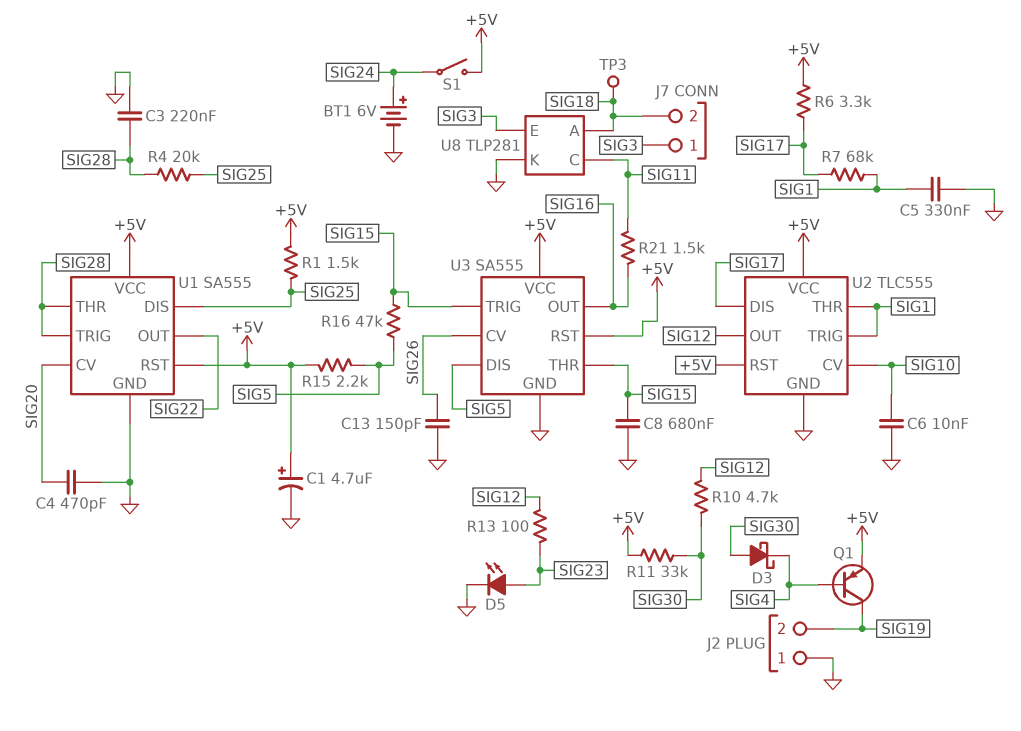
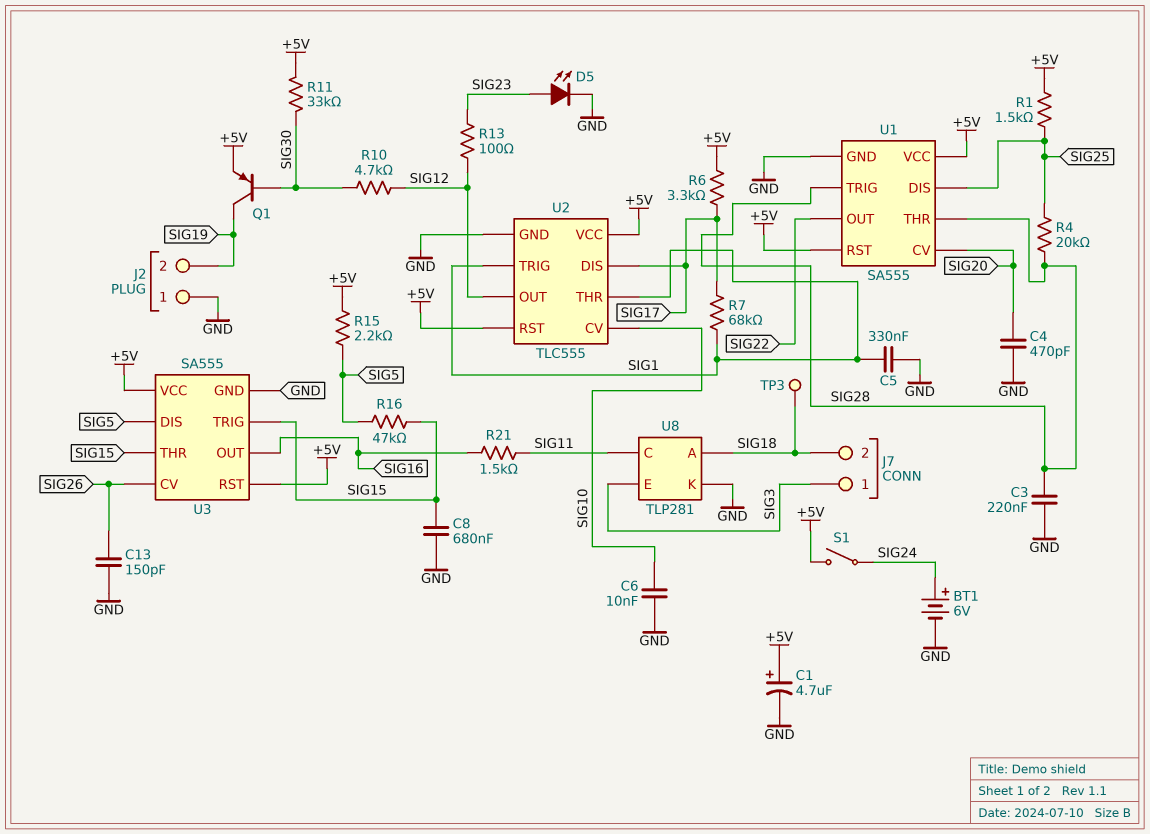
D3: schottky (A SIG30, K SIG4) -> none
Q1: PNP (B SIG4, C SIG19, E +5V) -> PNP (B SIG30, C SIG19, E +5V)

